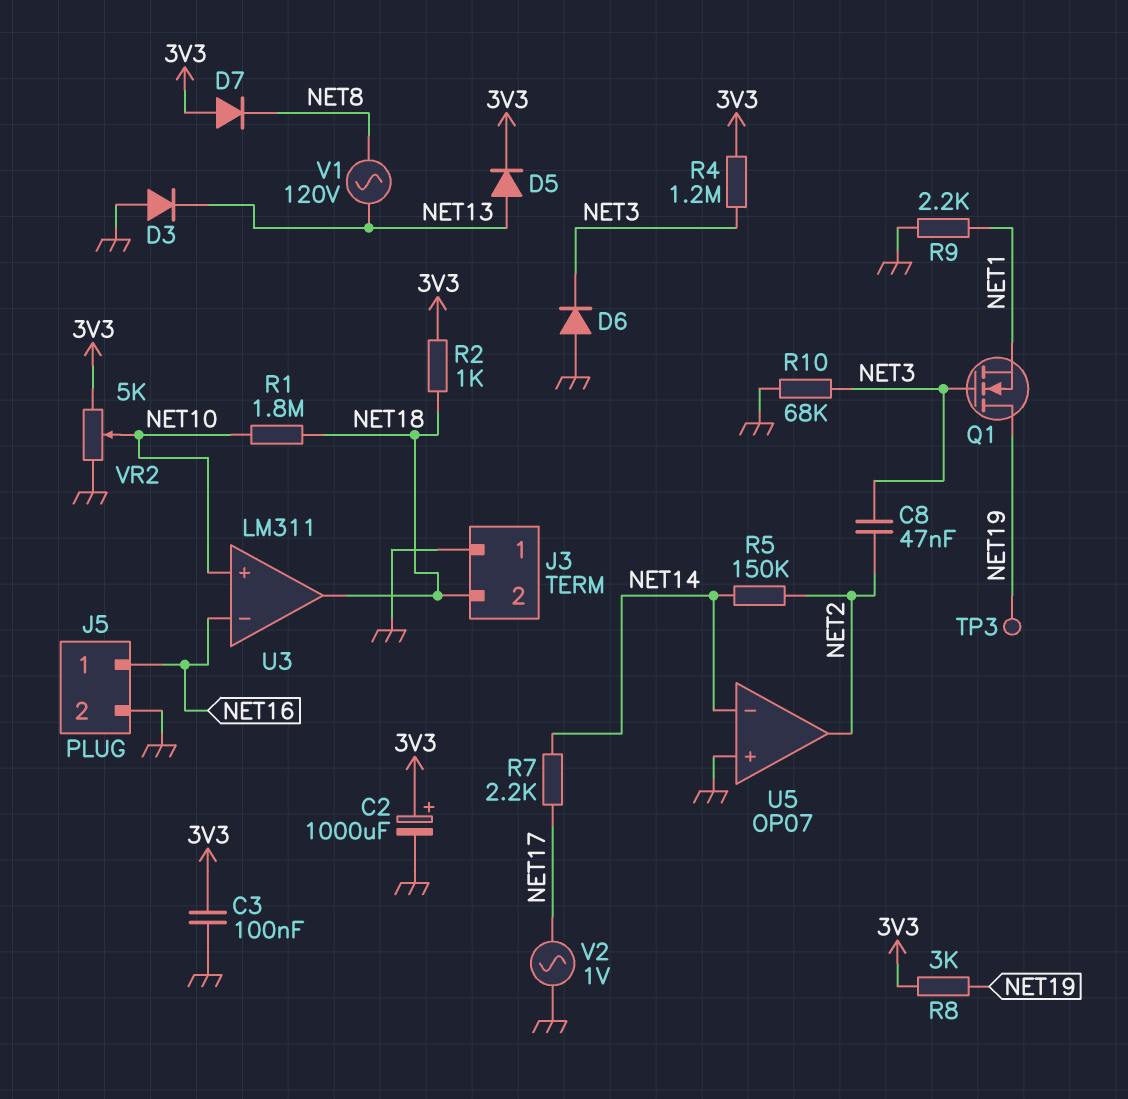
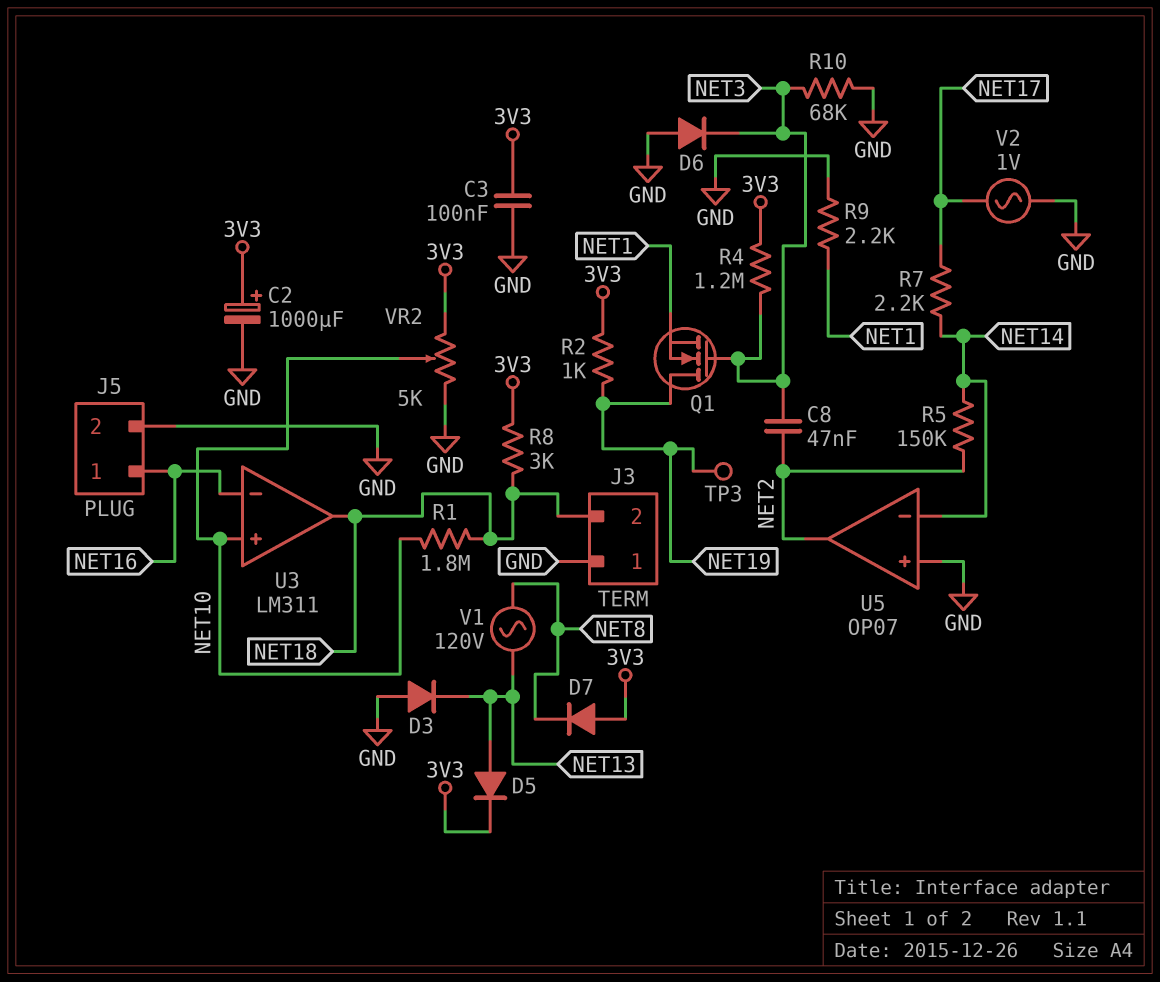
R2: 1k (3V3, NET18) -> 1k (3V3, NET19)
R8: 3k (3V3, NET19) -> 3k (3V3, NET18)

